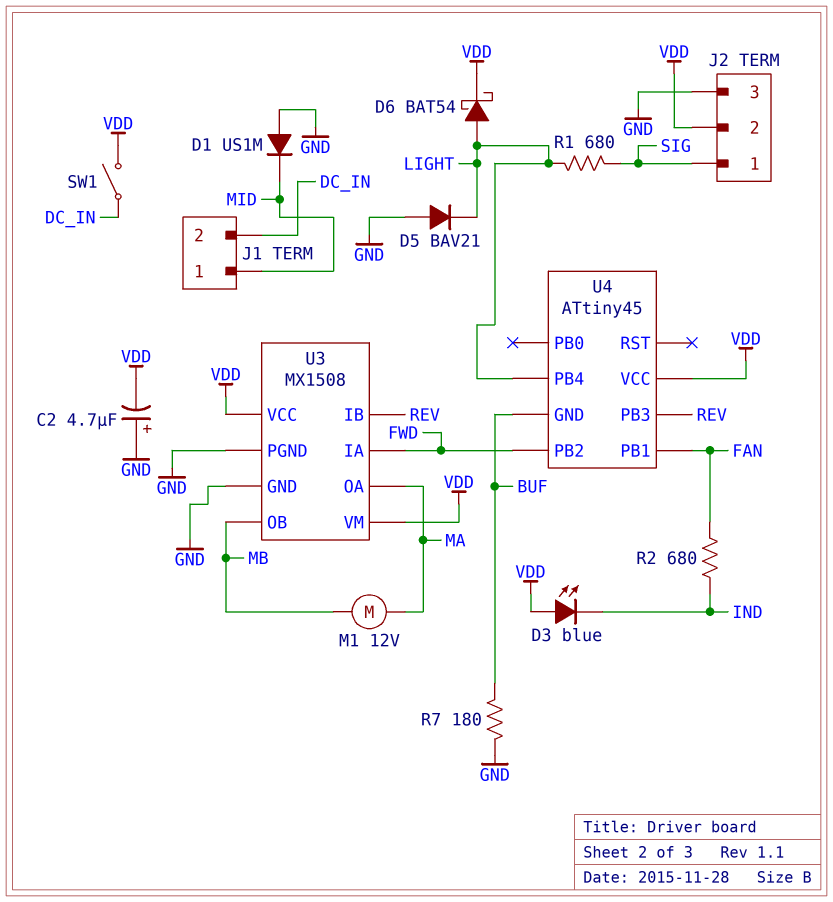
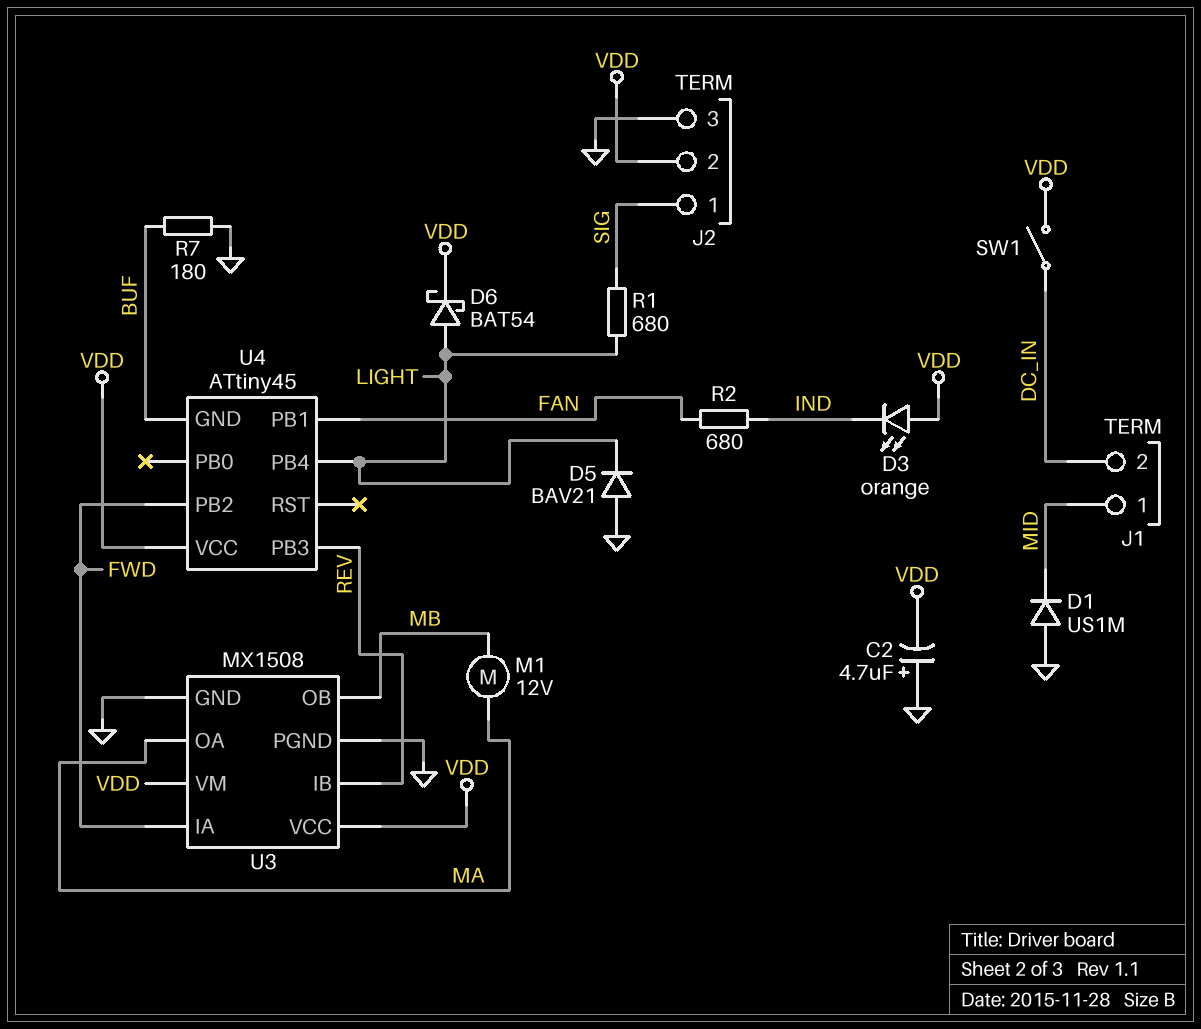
D3: LED blue (A VDD, K IND) -> LED orange (A VDD, K IND)

